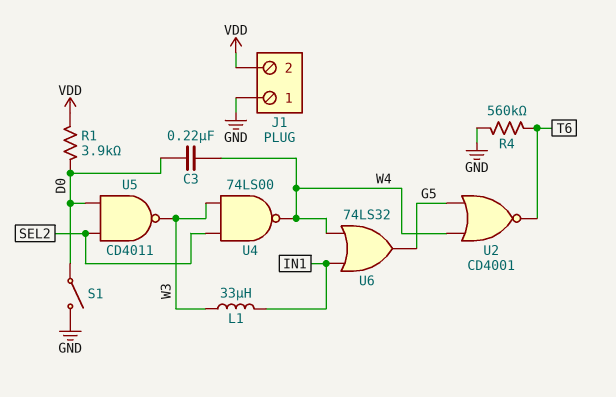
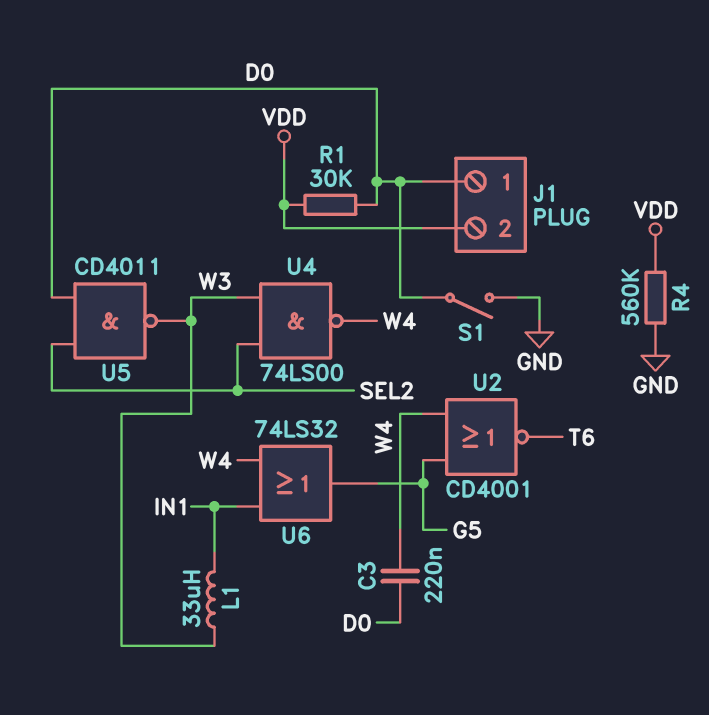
J1 pin 1: GND -> D0
R1: 3.9k (D0, VDD) -> 30k (D0, VDD)
R4: 560k (GND, T6) -> 560k (GND, VDD)

